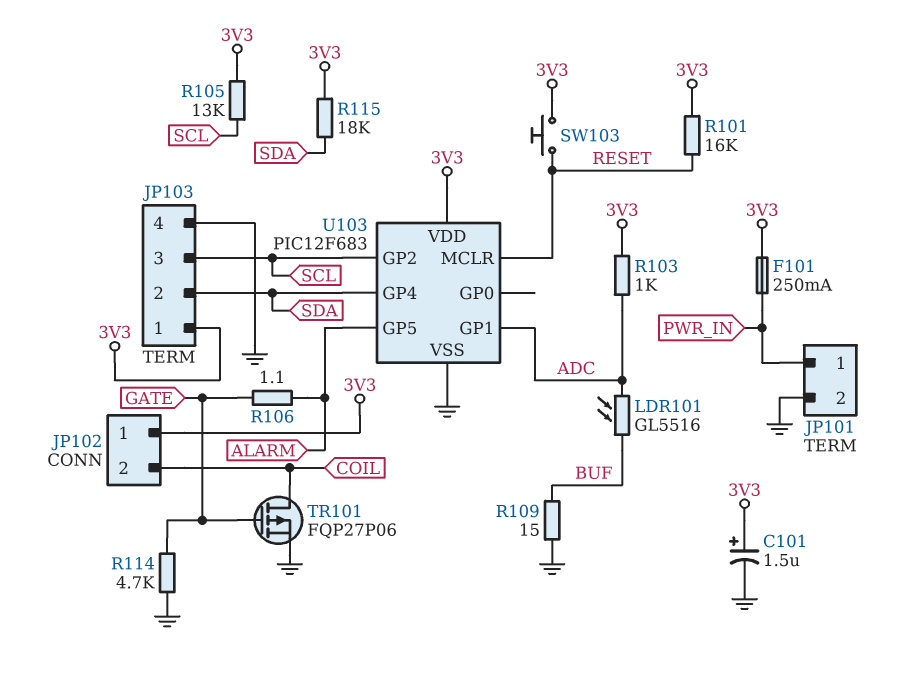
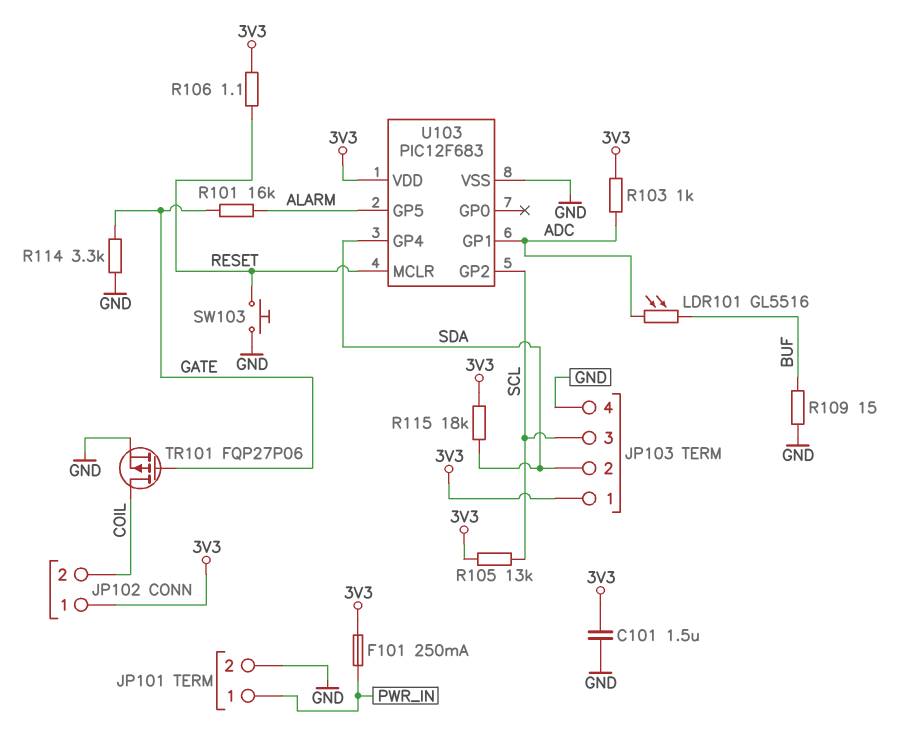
C101: 1.5uF (plus 3V3, minus GND) -> 1.5uF (3V3, GND)
R101: 16k (3V3, RESET) -> 16k (ALARM, GATE)
R106: 1.1 (ALARM, GATE) -> 1.1 (3V3, RESET)
R114: 4.7k (GATE, GND) -> 3.3k (GATE, GND)
SW103: button (3V3, RESET) -> button (GND, RESET)

